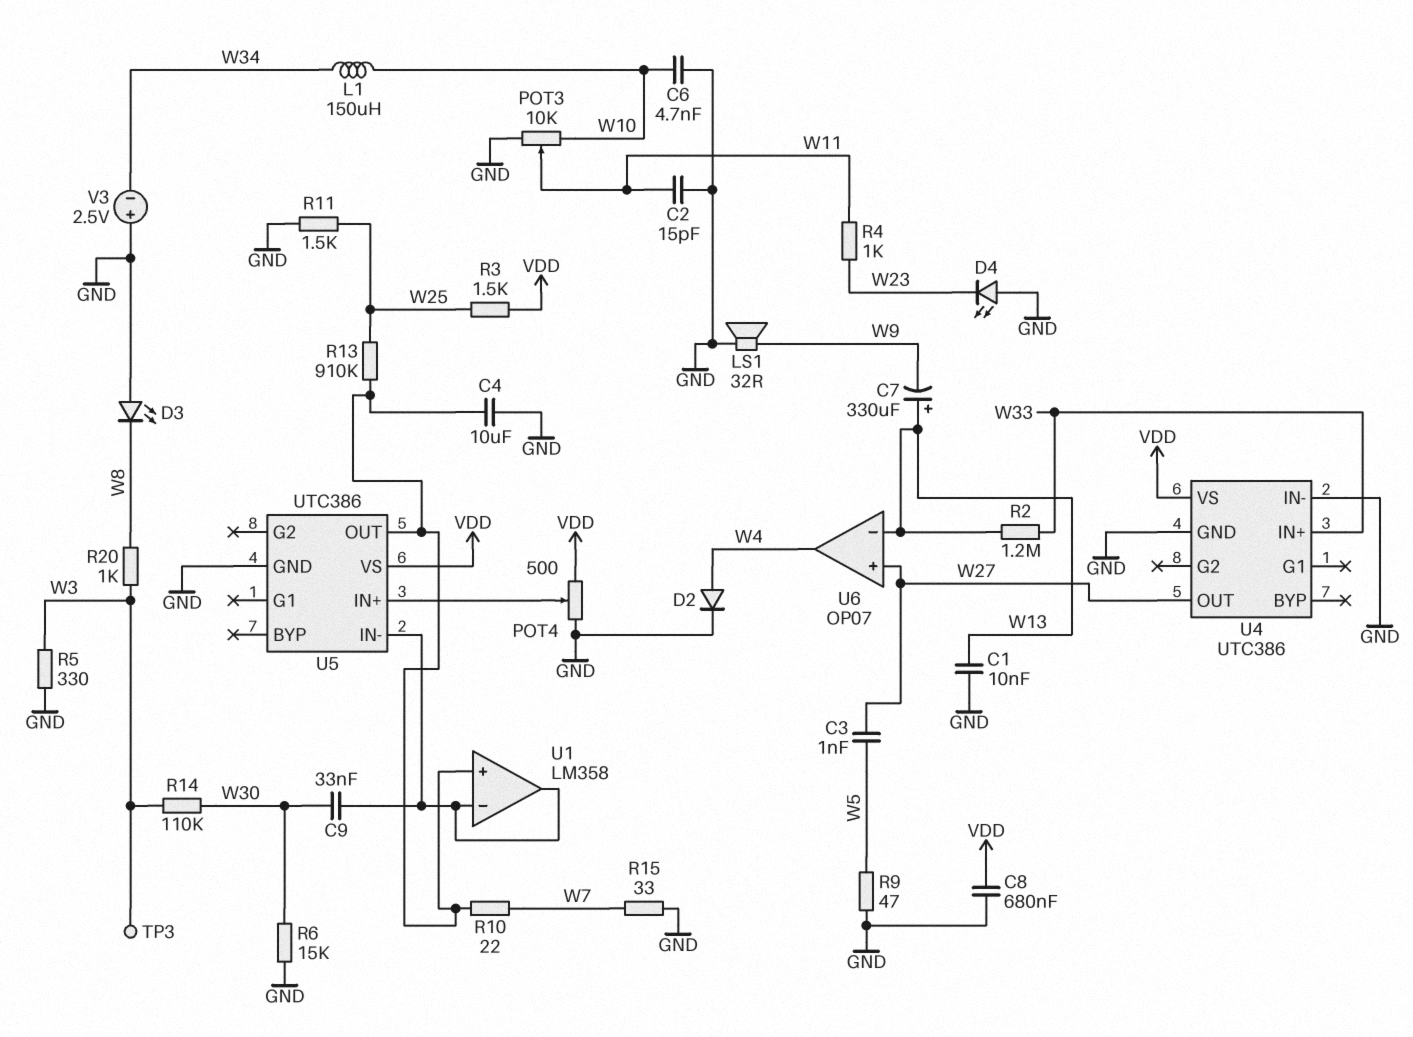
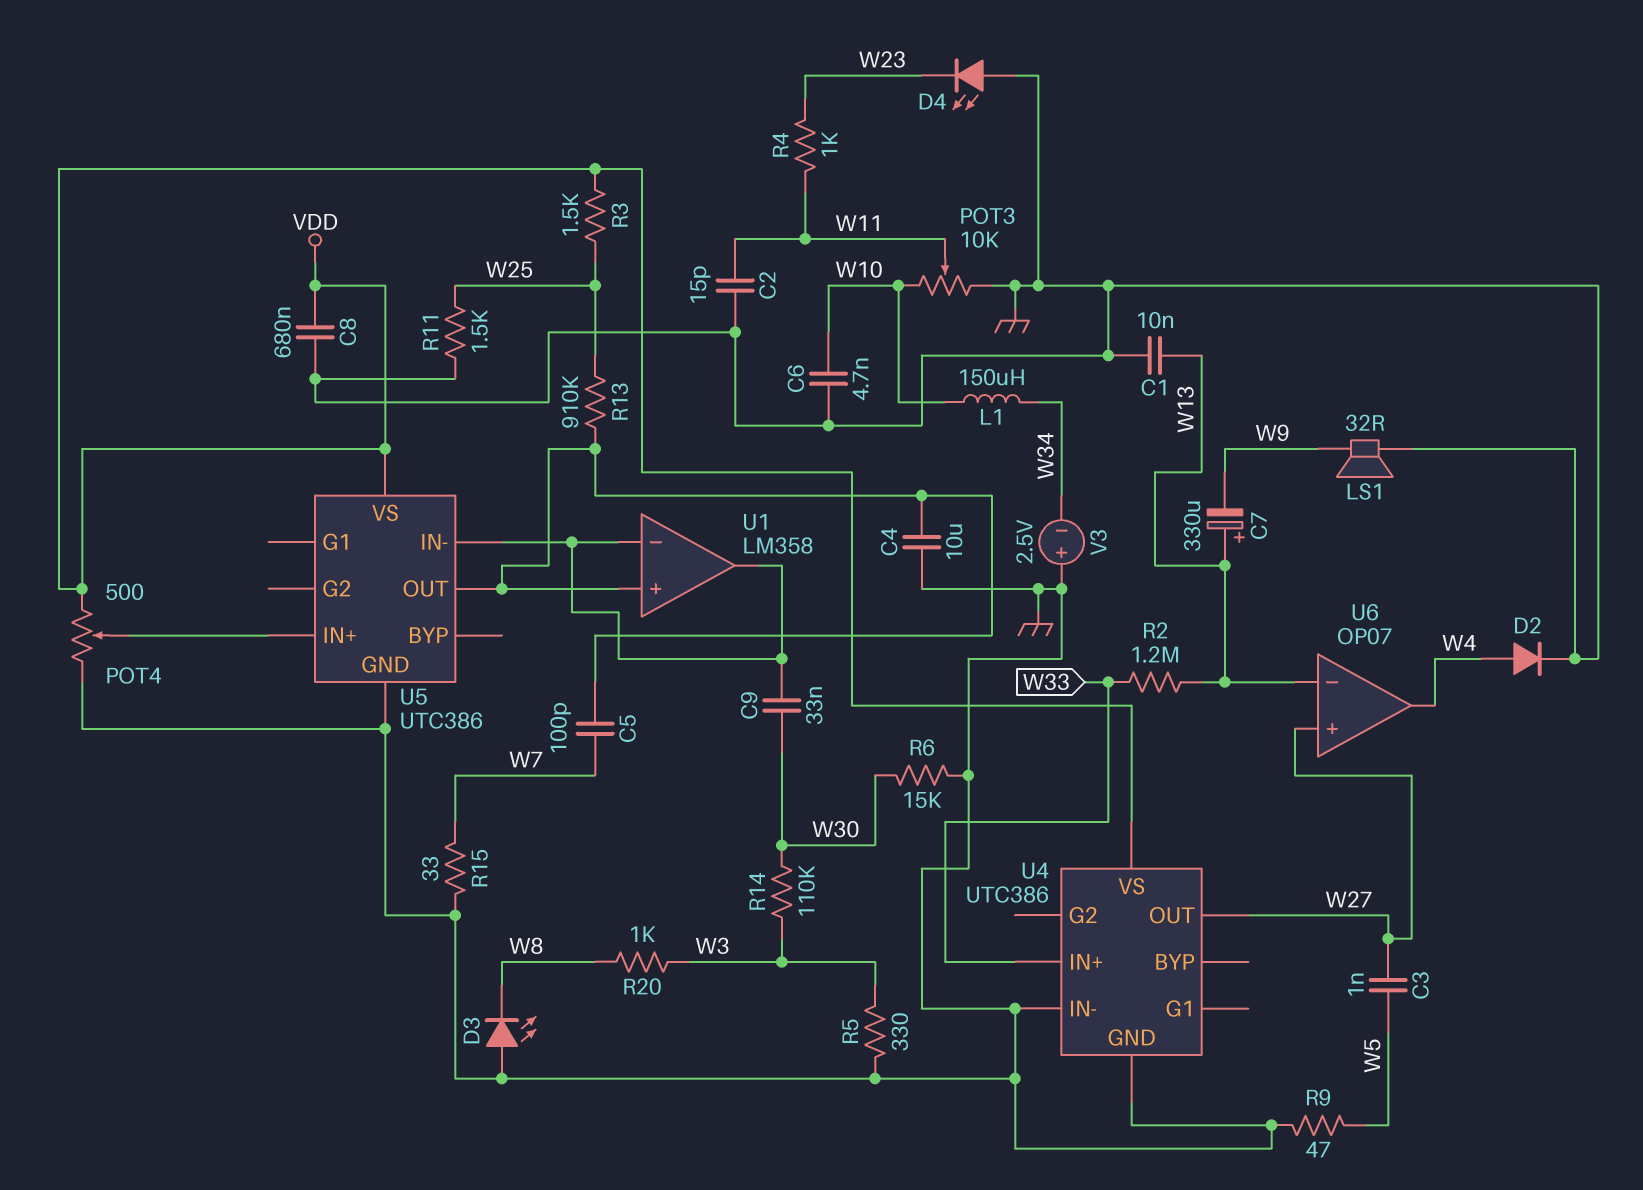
C5: none -> 100pF (U1/in+, W7)
R10: 22 (U1/in+, W7) -> none
TP3: test point (W3) -> none

